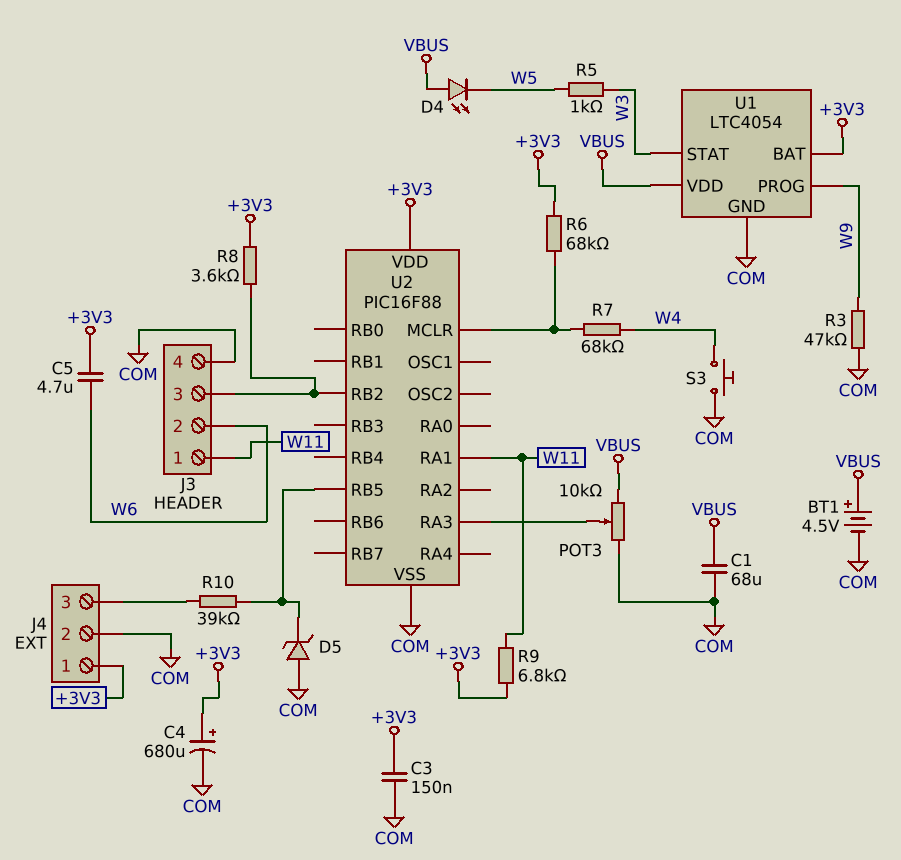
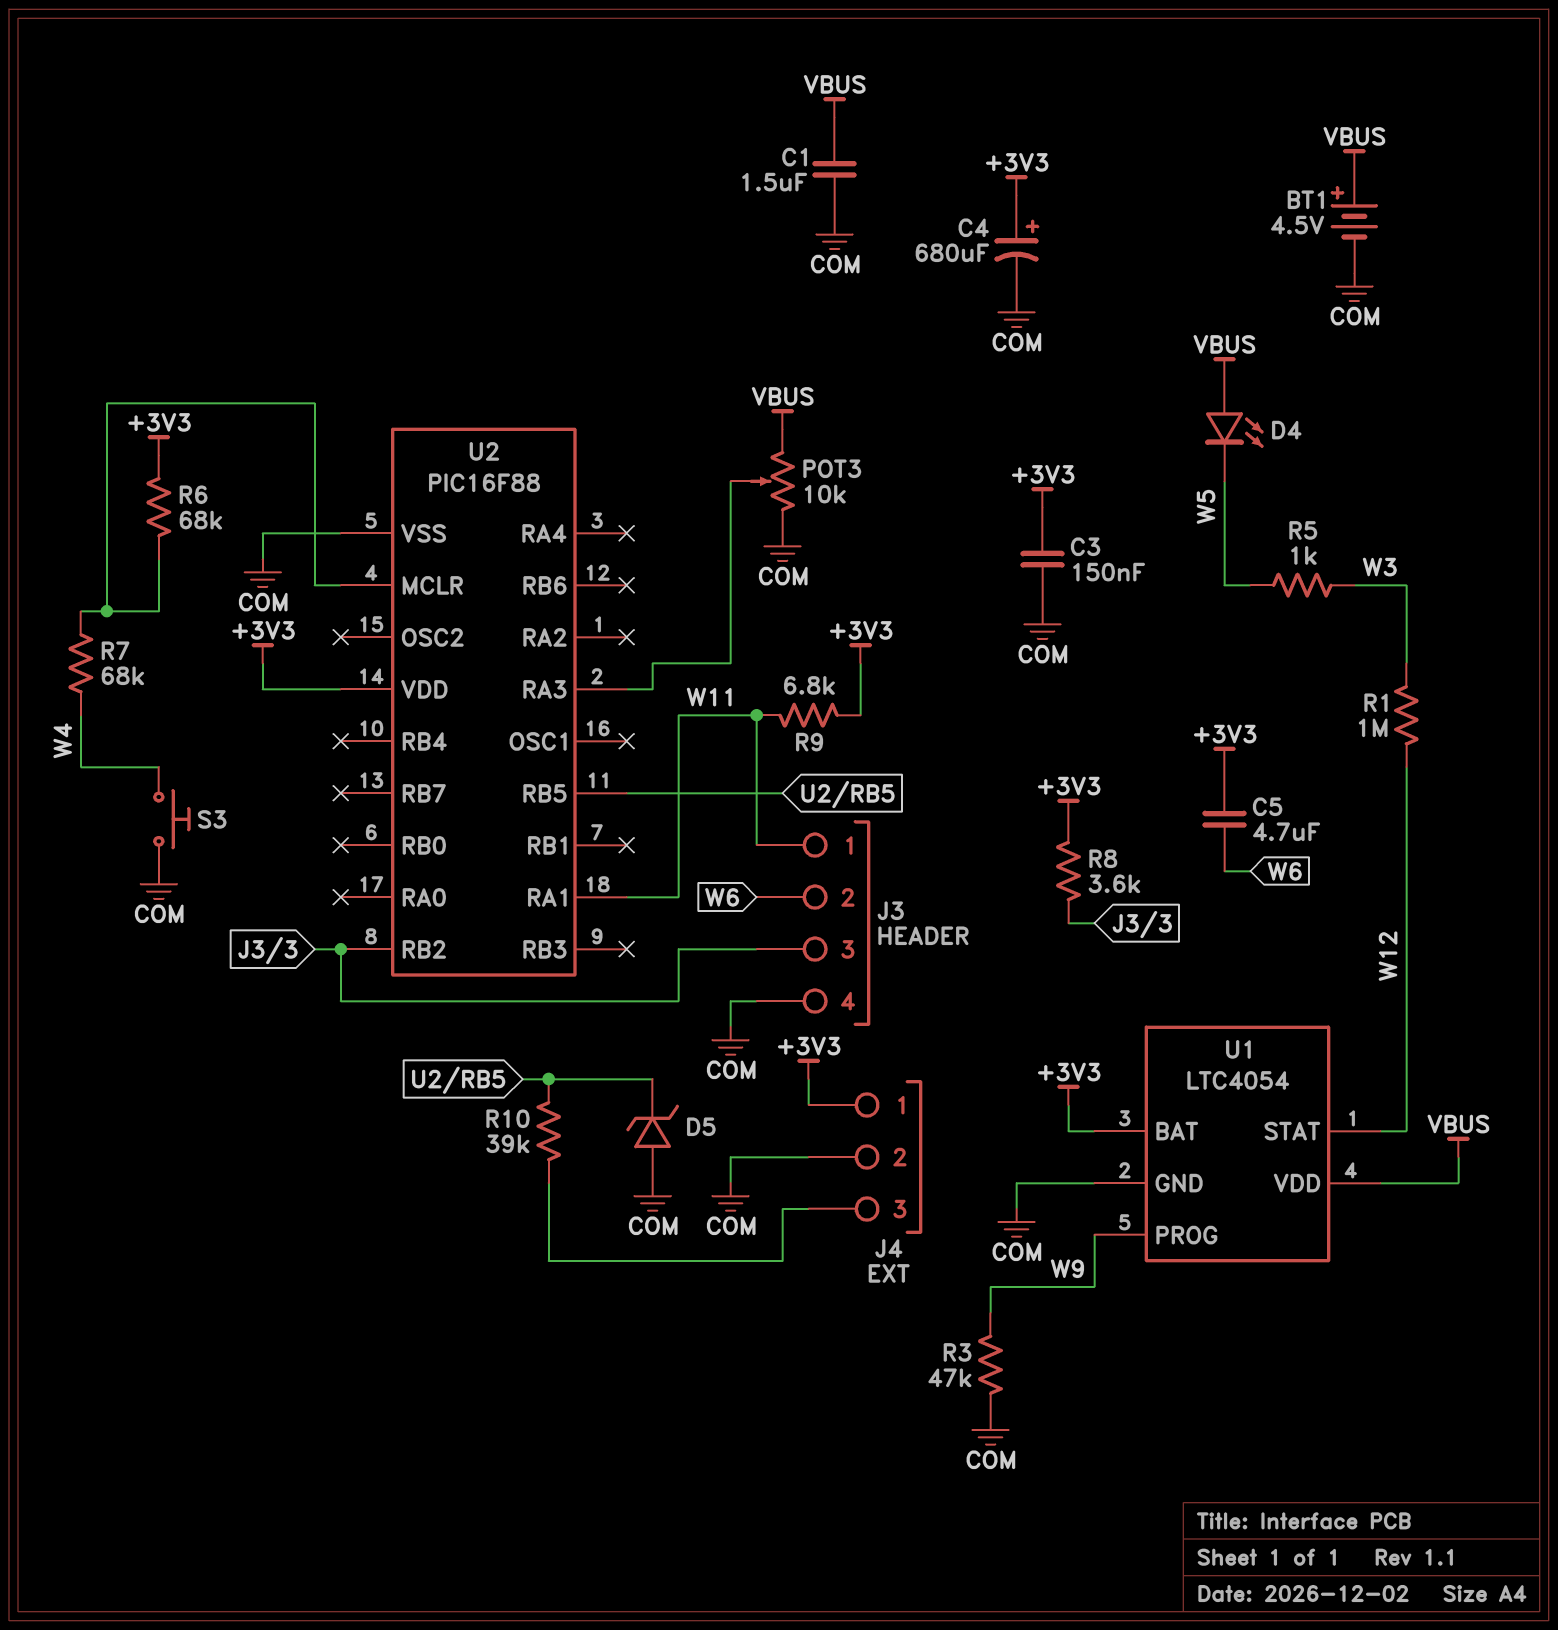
C1: 68uF (COM, VBUS) -> 1.5uF (COM, VBUS)
R1: none -> 1M (W3, W12)
U1 pin STAT: W3 -> W12

